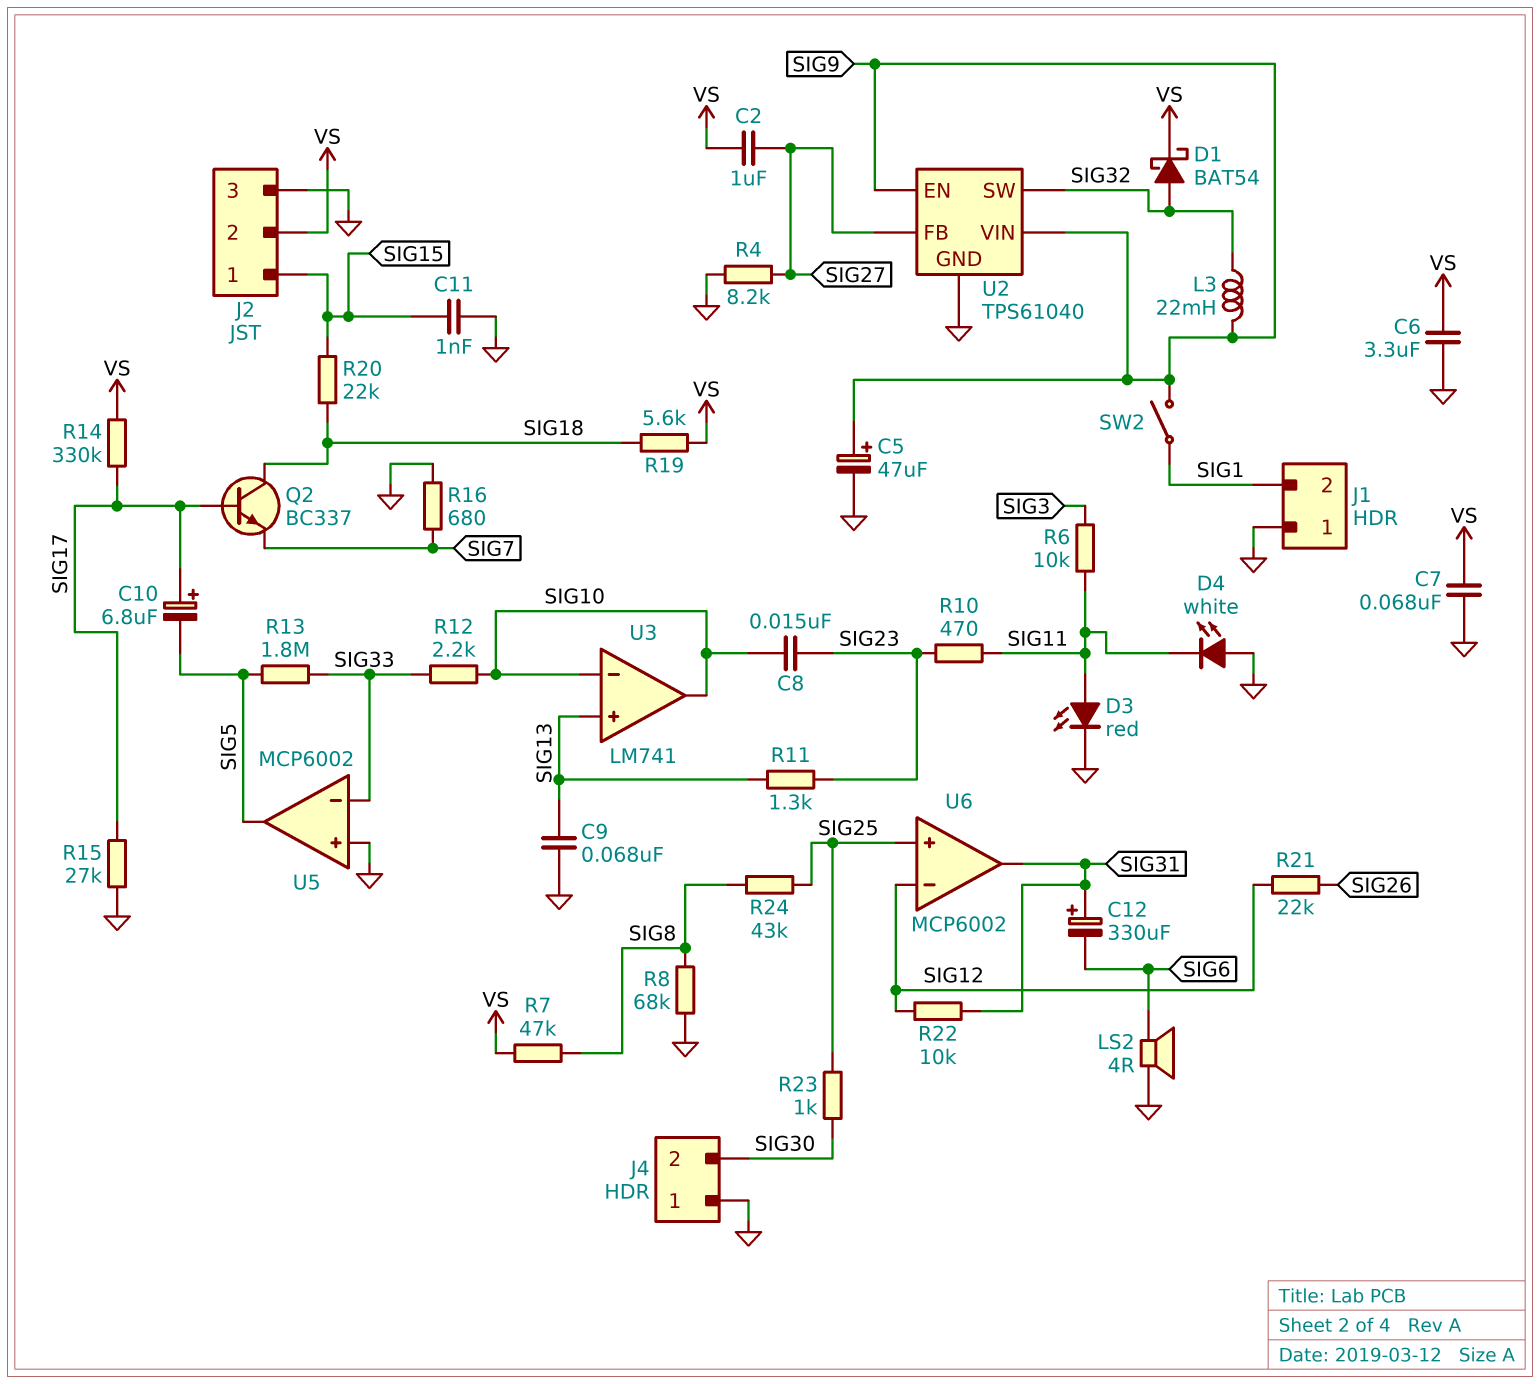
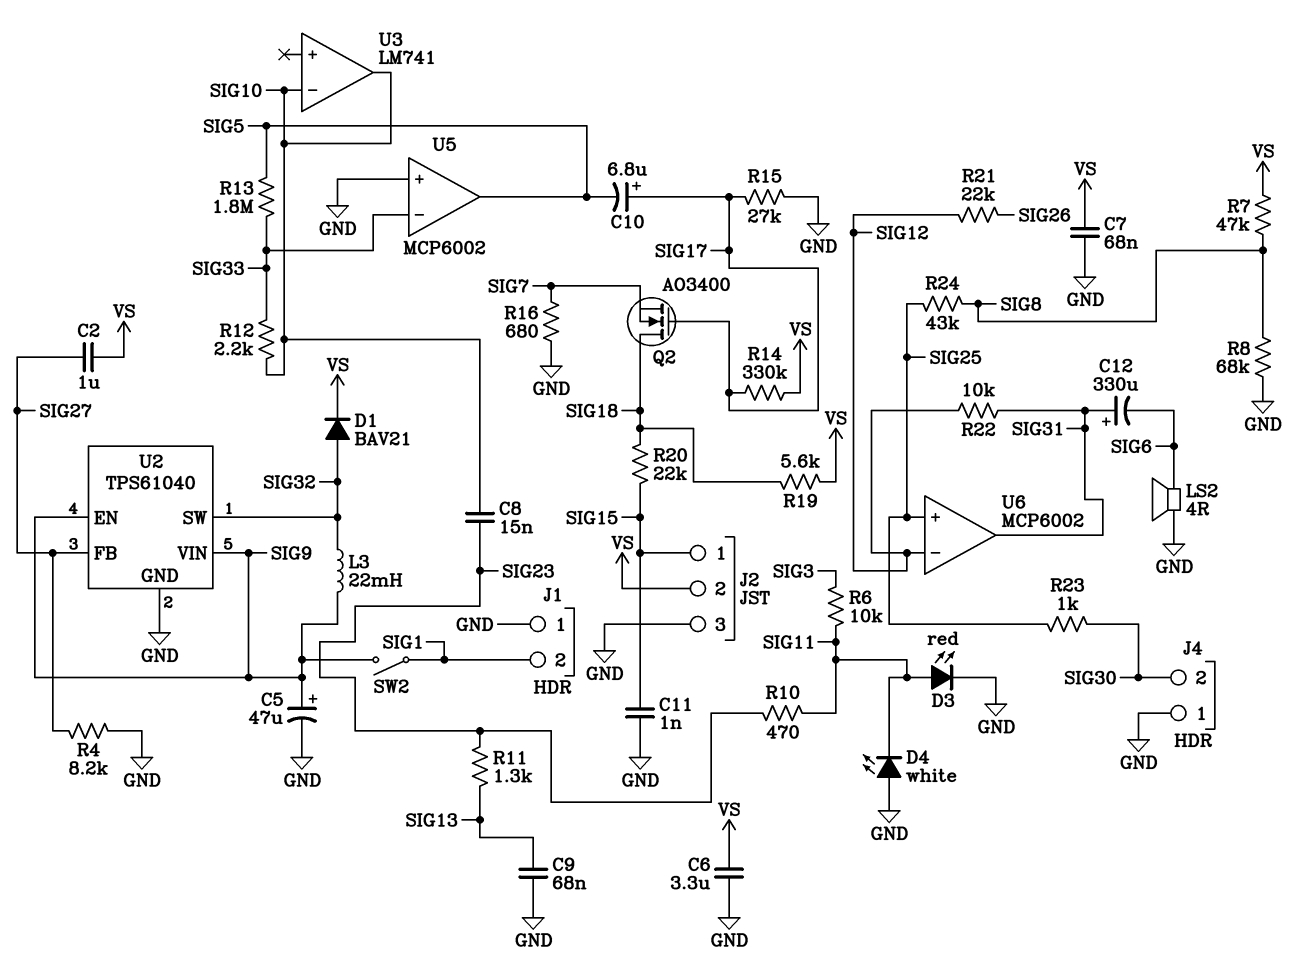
D1: schottky BAT54 (A SIG32, K VS) -> diode BAV21 (A SIG32, K VS)
Q2: NPN BC337 (B SIG17, C SIG18, E SIG7) -> NMOS AO3400 (G SIG17, D SIG18, S SIG7)
U3 pin in+: SIG13 -> none

